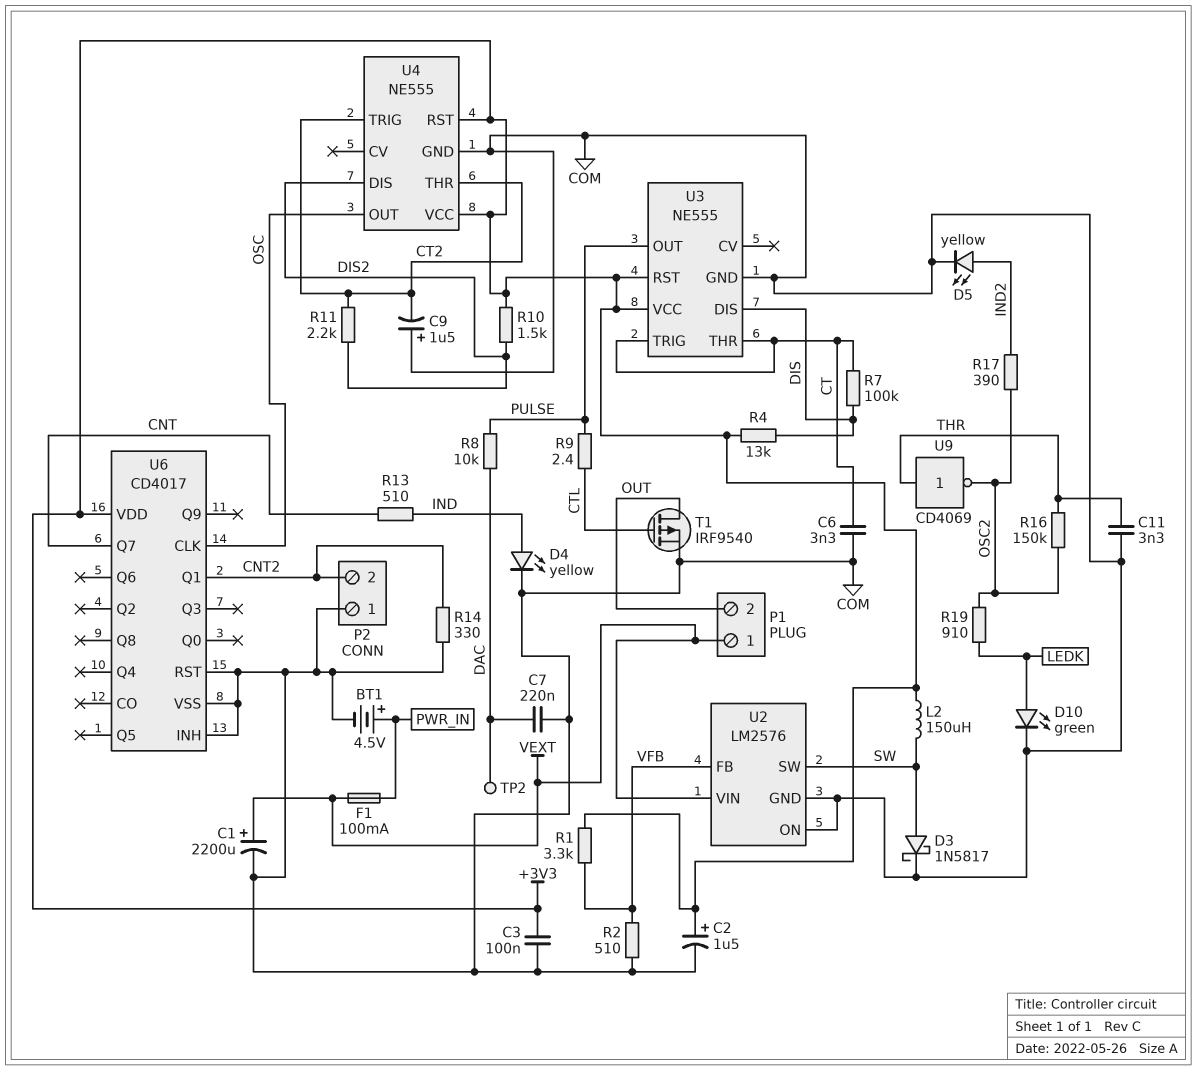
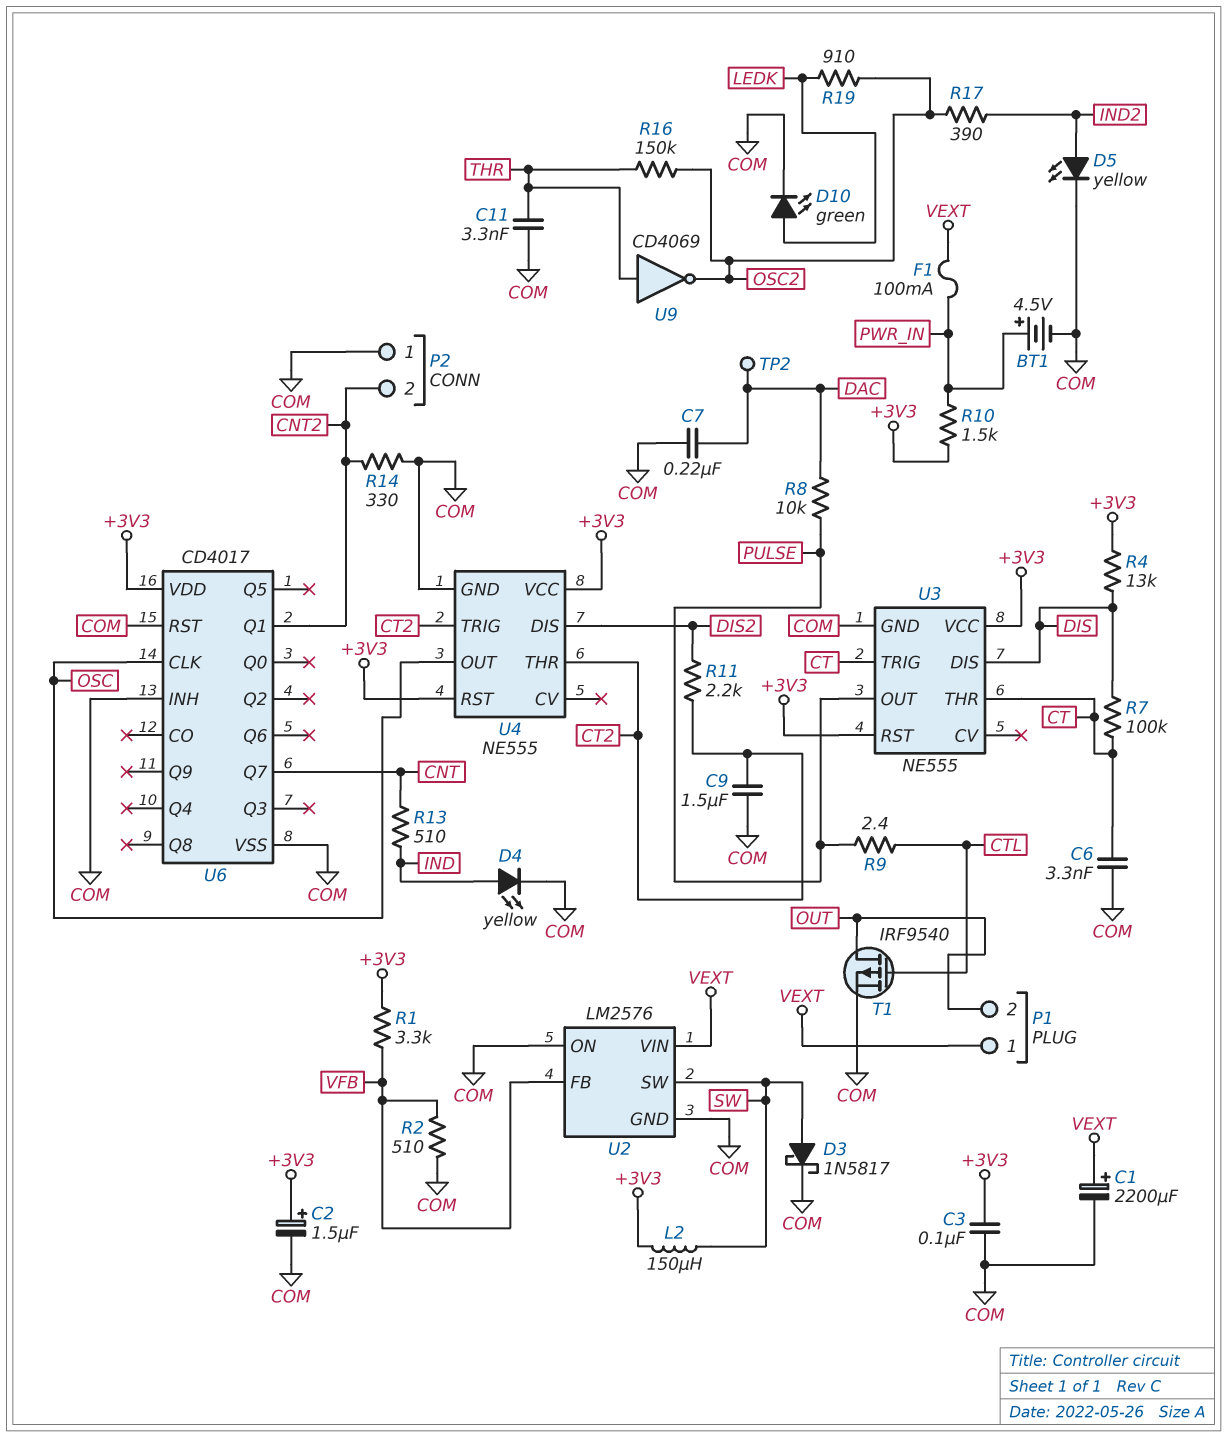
C9: 1.5uF (plus COM, minus CT2) -> 1.5uF (COM, CT2)
R10: 1.5k (+3V3, DIS2) -> 1.5k (+3V3, PWR_IN)

